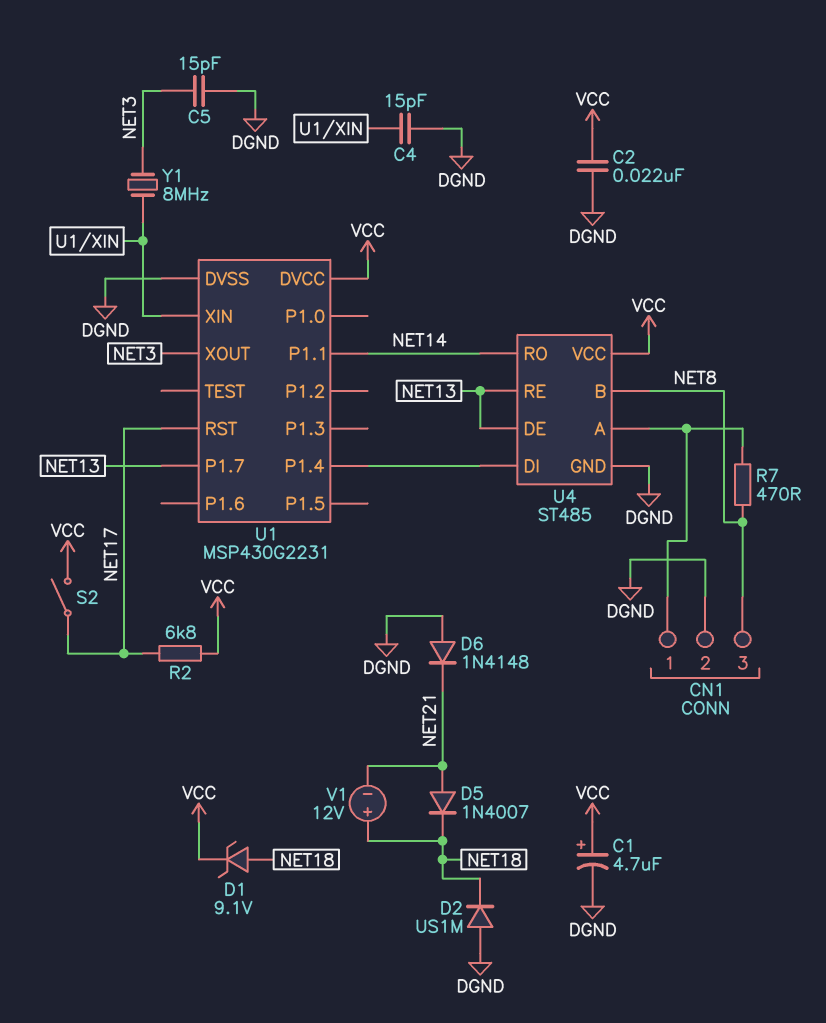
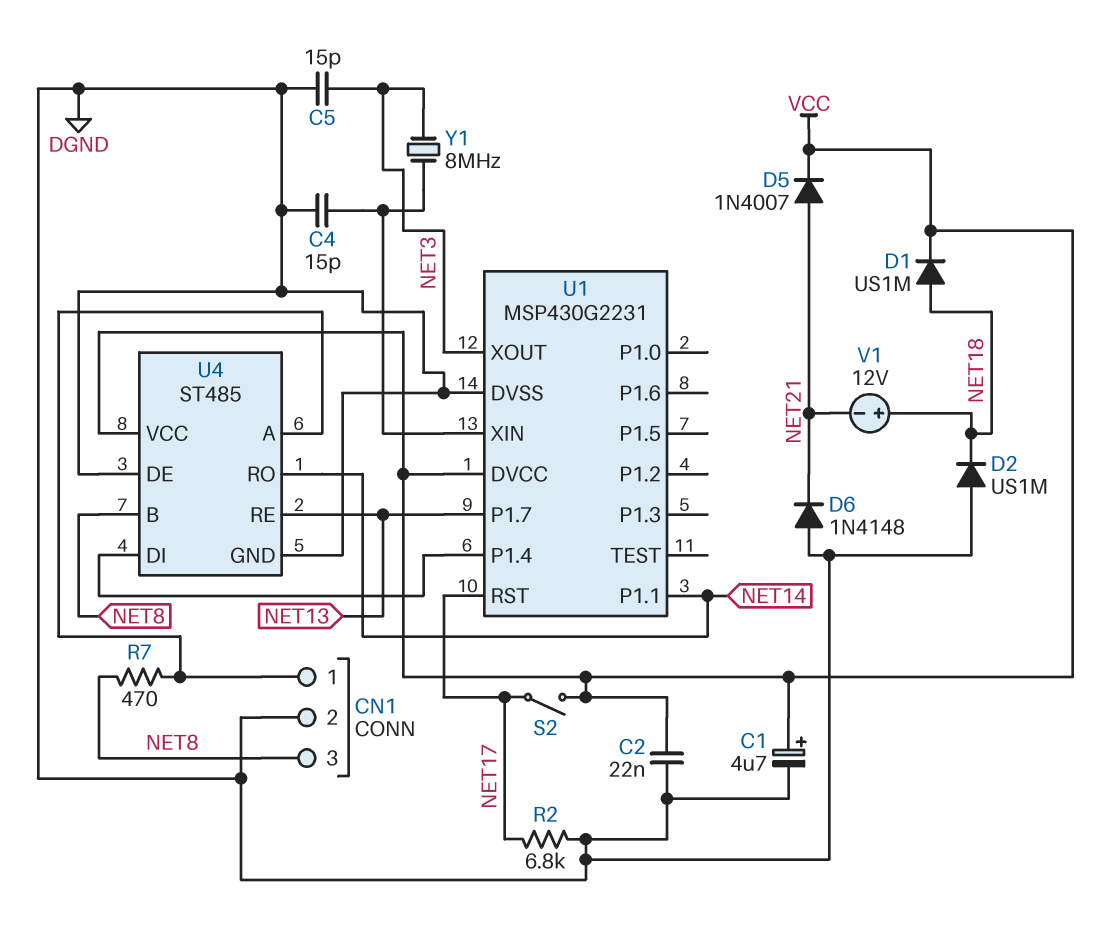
D1: zener 9.1V (A NET18, K VCC) -> diode US1M (A NET18, K VCC)
D5: diode 1N4007 (A NET21, K NET18) -> diode 1N4007 (A NET21, K VCC)
R2: 6.8k (NET17, VCC) -> 6.8k (DGND, NET17)
U4 pin DE: NET13 -> DGND

